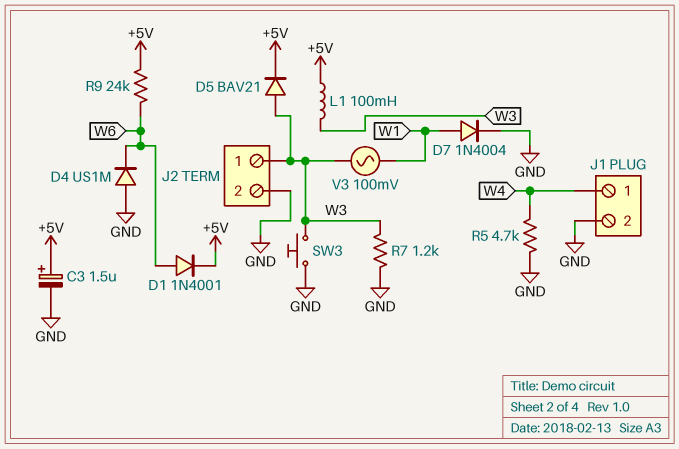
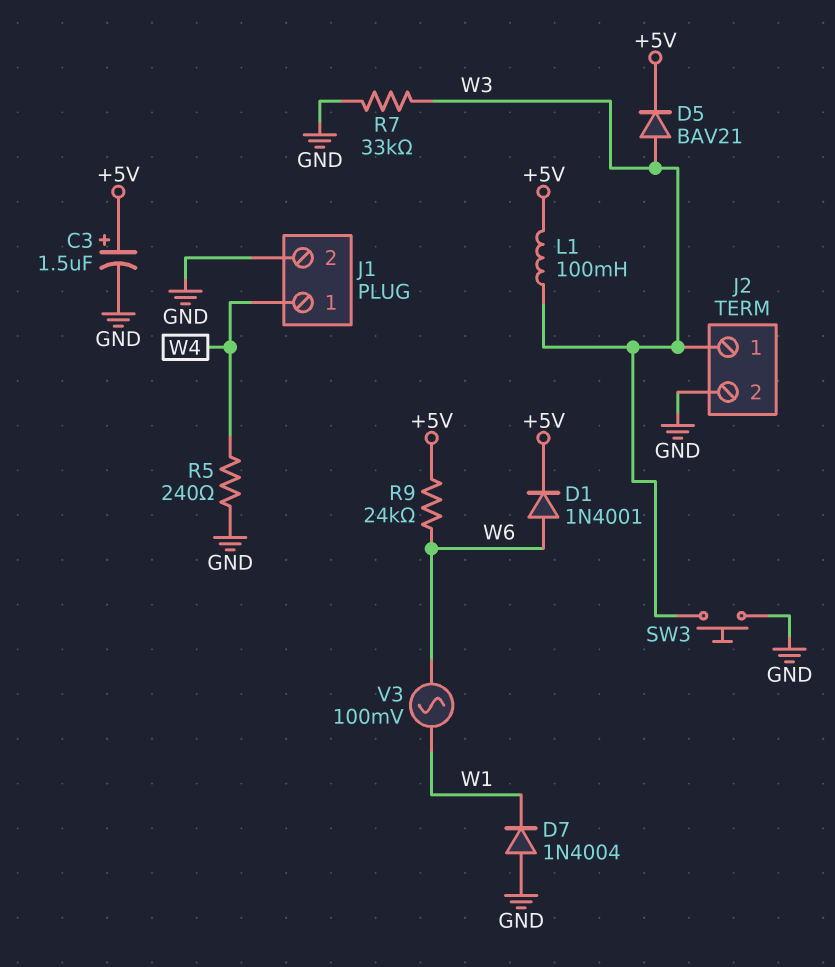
D4: diode US1M (A GND, K W6) -> none
D7: diode 1N4004 (A W1, K GND) -> diode 1N4004 (A GND, K W1)
R5: 4.7k (GND, W4) -> 240 (GND, W4)
R7: 1.2k (GND, W3) -> 33k (GND, W3)
V3: AC 100mV (W1, W3) -> AC 100mV (W1, W6)

